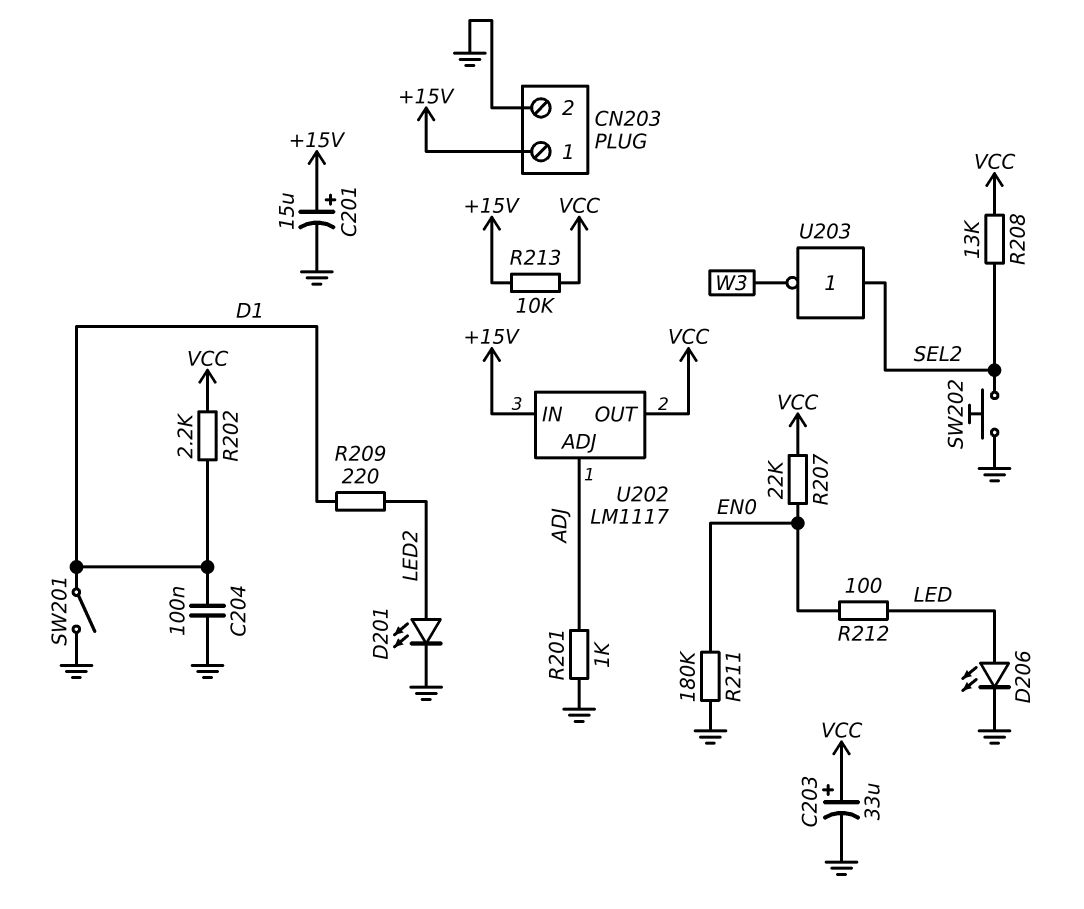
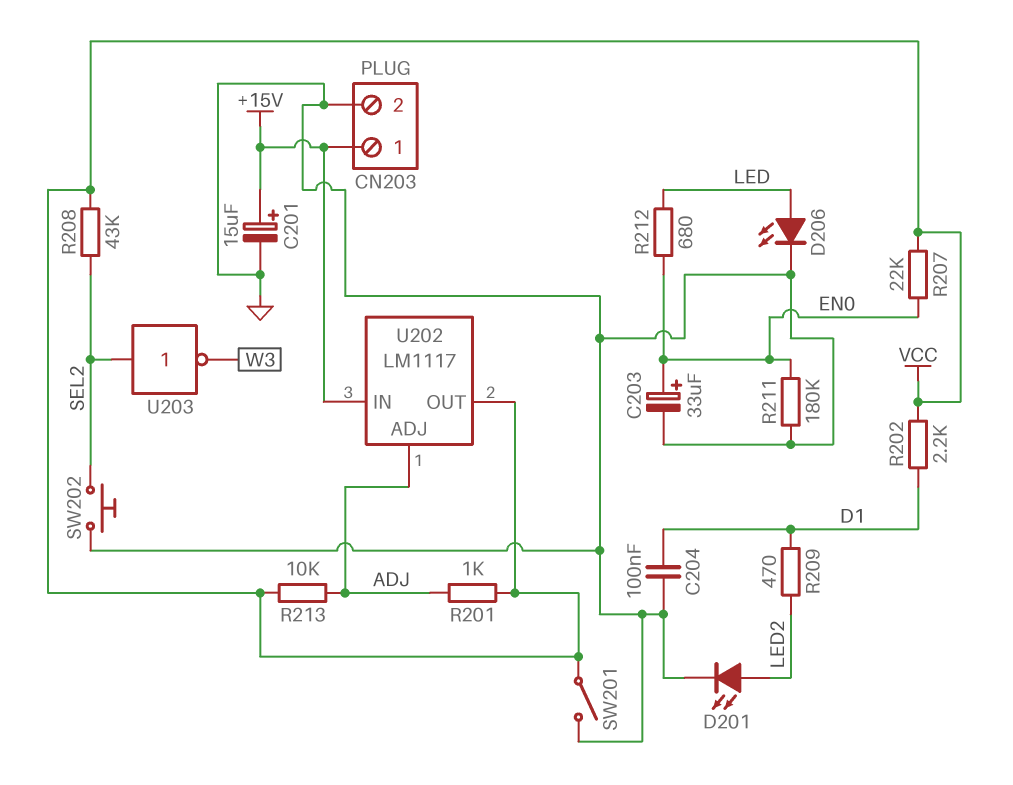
C203: 33uF (plus VCC, minus GND) -> 33uF (plus EN0, minus GND)
R201: 1k (ADJ, GND) -> 1k (ADJ, VCC)
R208: 13k (SEL2, VCC) -> 43k (SEL2, VCC)
R209: 220 (D1, LED2) -> 470 (D1, LED2)
R212: 100 (EN0, LED) -> 680 (EN0, LED)
R213: 10k (+15V, VCC) -> 10k (ADJ, VCC)
SW201: switch (D1, GND) -> switch (GND, VCC)

